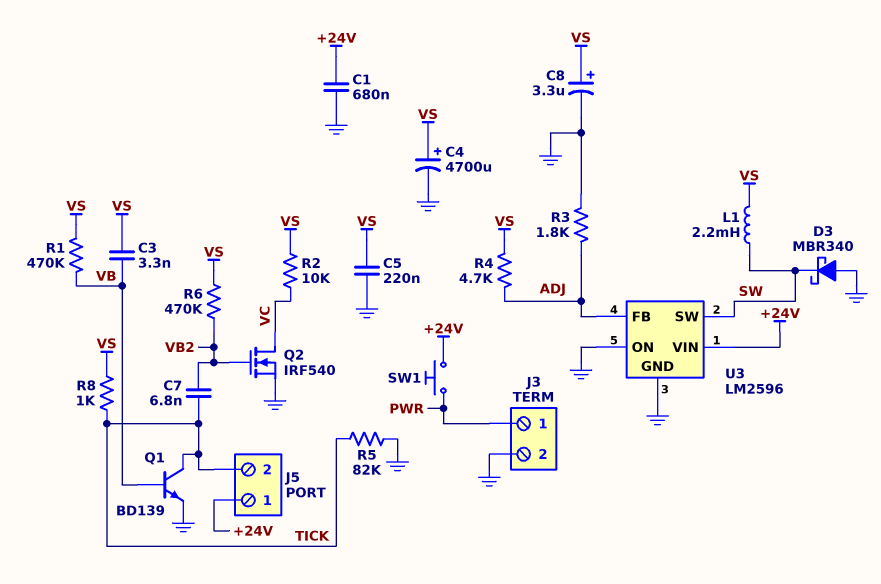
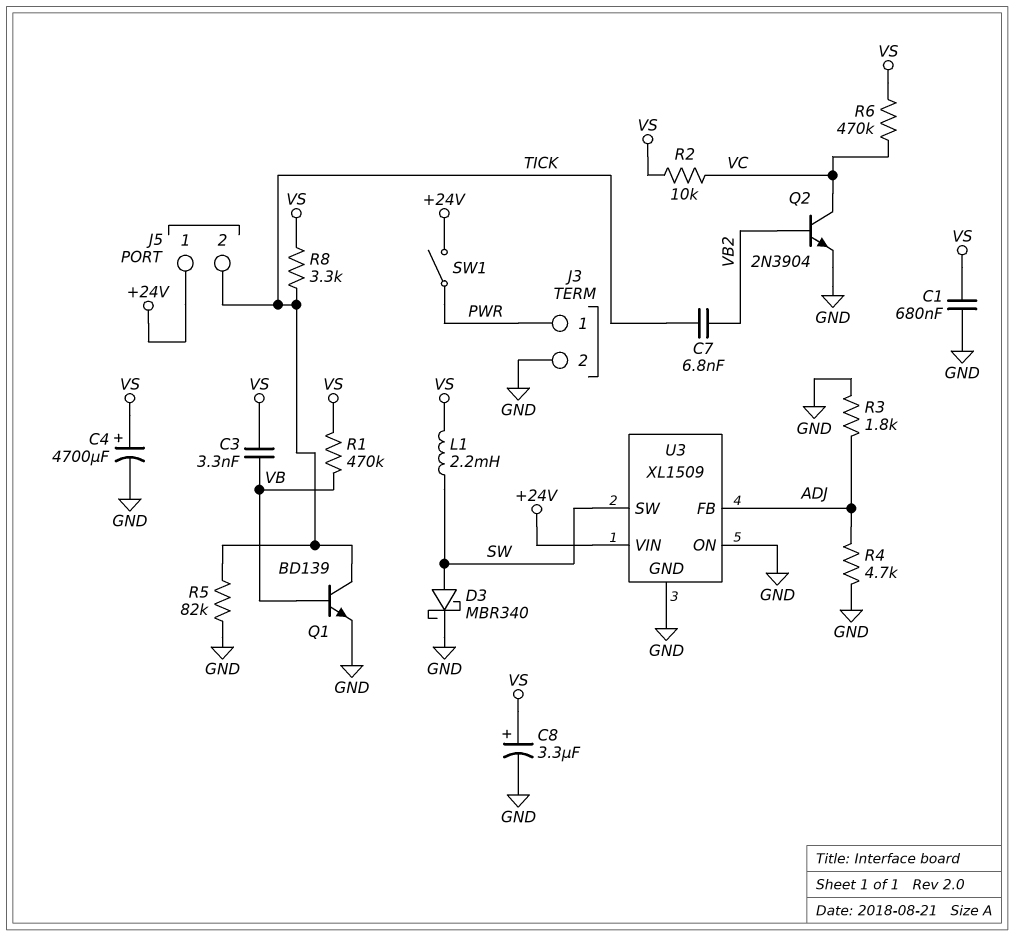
C1: 680nF (+24V, GND) -> 680nF (GND, VS)
C5: 220nF (GND, VS) -> none
D3: schottky MBR340 (A GND, K SW) -> schottky MBR340 (A SW, K GND)
Q2: NMOS IRF540 (G VB2, D VC, S GND) -> NPN 2N3904 (B VB2, C VC, E GND)
R4: 4.7k (ADJ, VS) -> 4.7k (ADJ, GND)
R6: 470k (VB2, VS) -> 470k (VC, VS)
R8: 1k (TICK, VS) -> 3.3k (TICK, VS)
SW1: button (+24V, PWR) -> switch (+24V, PWR)
U3: LM2596 -> XL1509

